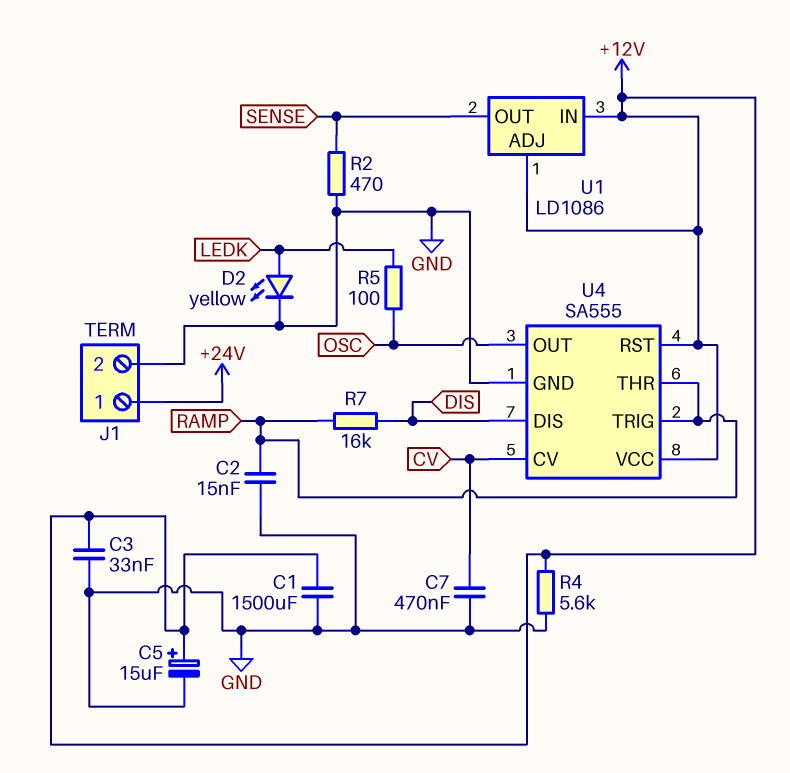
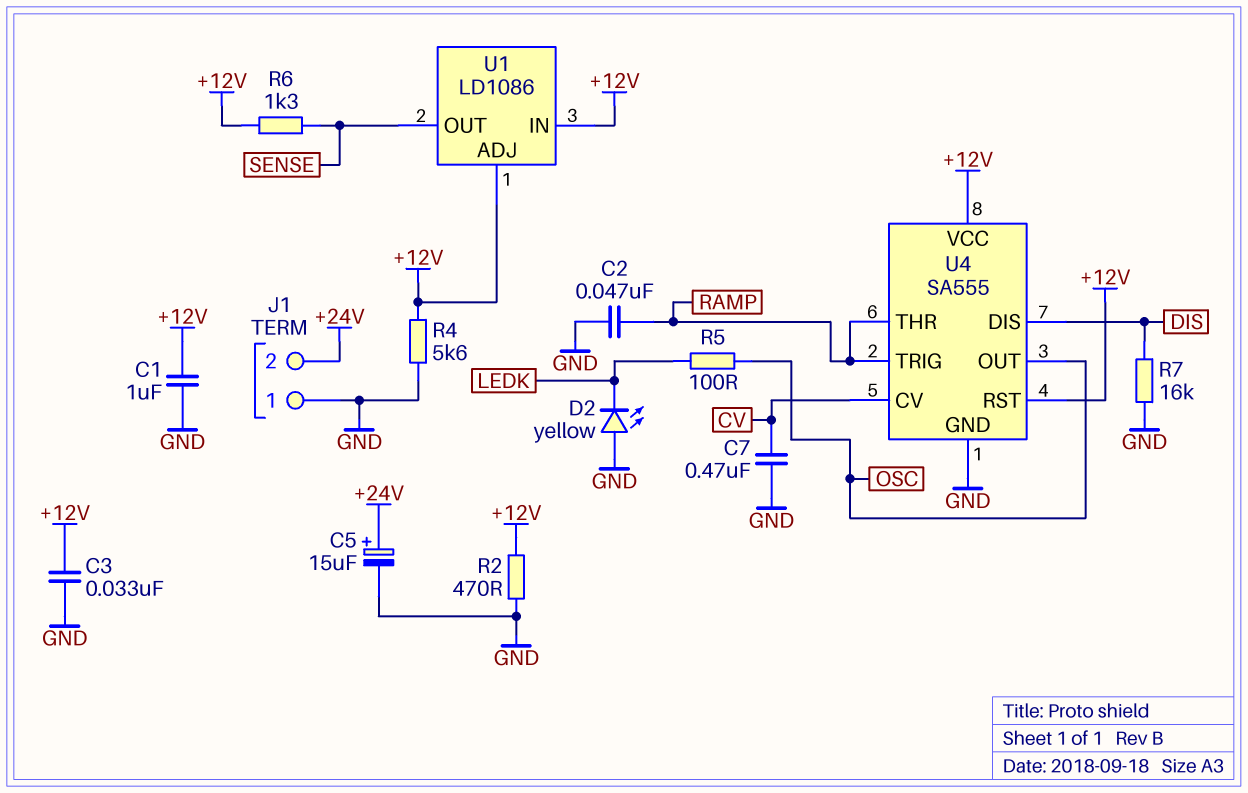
C1: 1500uF (+12V, GND) -> 1uF (+12V, GND)
C2: 15nF (GND, RAMP) -> 47nF (GND, RAMP)
C5: 15uF (plus +12V, minus GND) -> 15uF (plus +24V, minus GND)
D2: LED yellow (A LEDK, K GND) -> LED yellow (A GND, K LEDK)
J1 pin 1: +24V -> GND
J1 pin 2: GND -> +24V
R2: 470 (GND, SENSE) -> 470 (+12V, GND)
R6: none -> 1.3k (+12V, SENSE)
R7: 16k (DIS, RAMP) -> 16k (DIS, GND)

